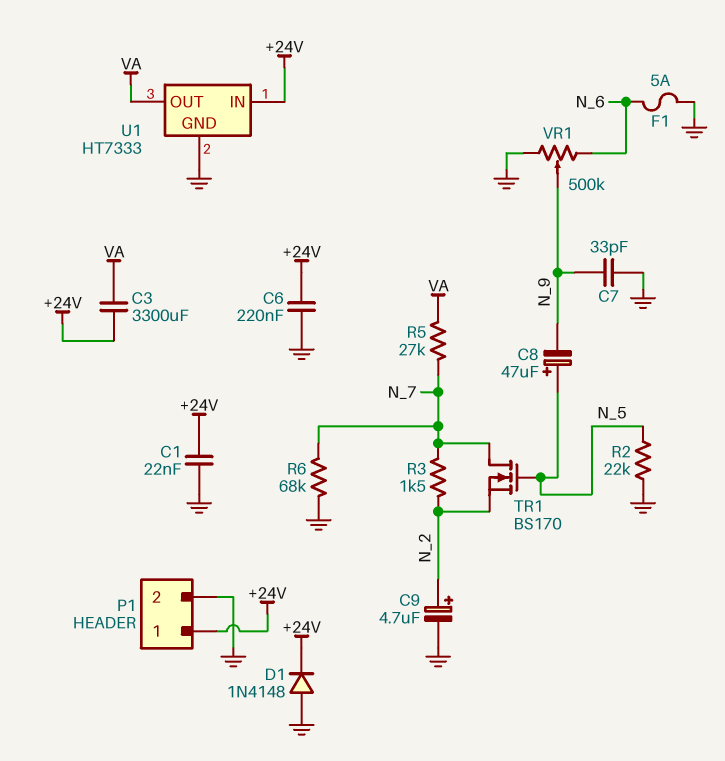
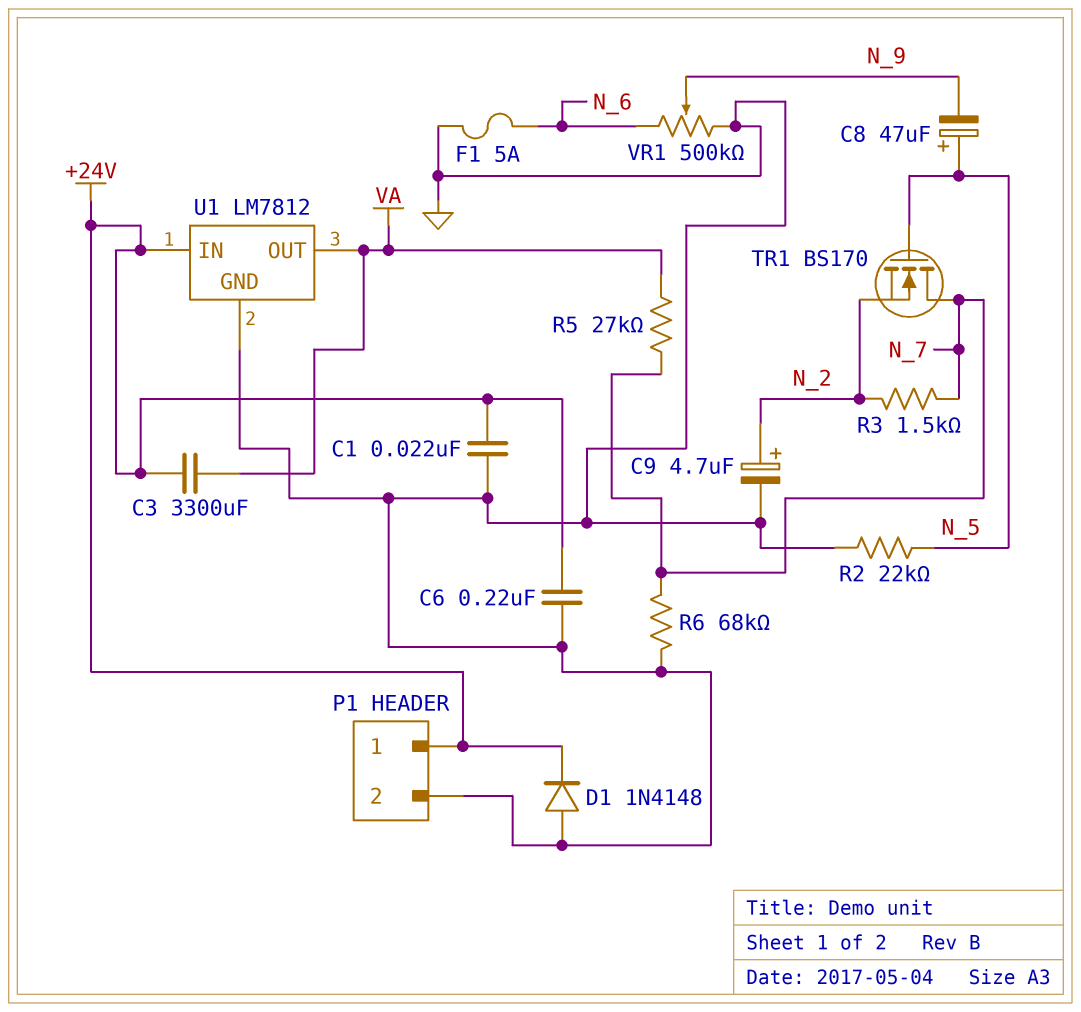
C7: 33pF (GND, N_9) -> none
U1: HT7333 -> LM7812

